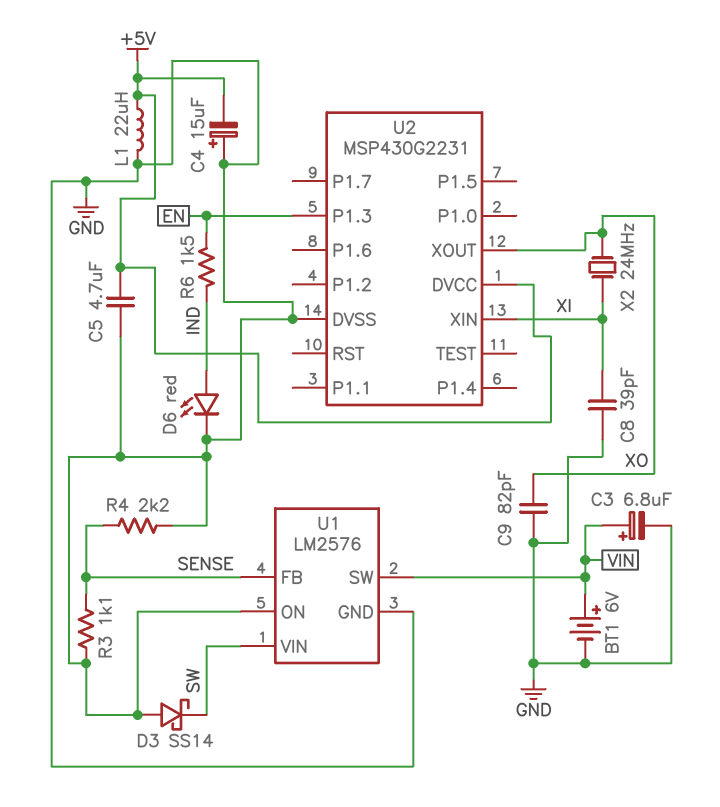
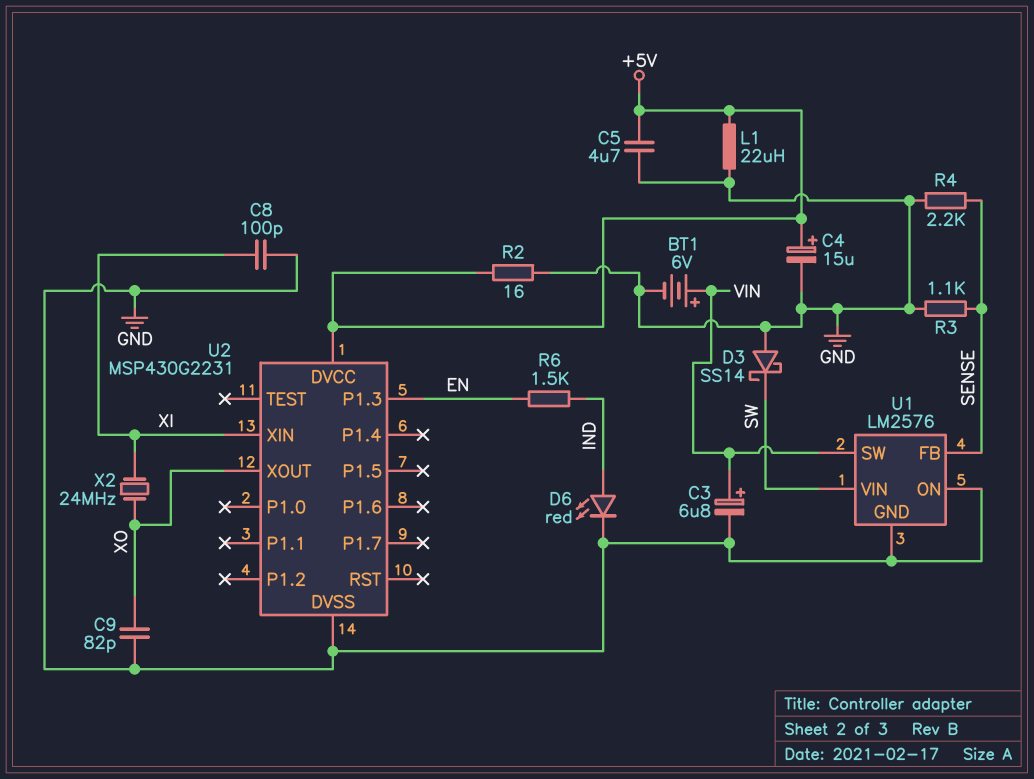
C4: 15uF (plus GND, minus +5V) -> 15uF (plus +5V, minus GND)
C8: 39pF (GND, XI) -> 100pF (GND, XI)
R2: none -> 16 (+5V, GND)

